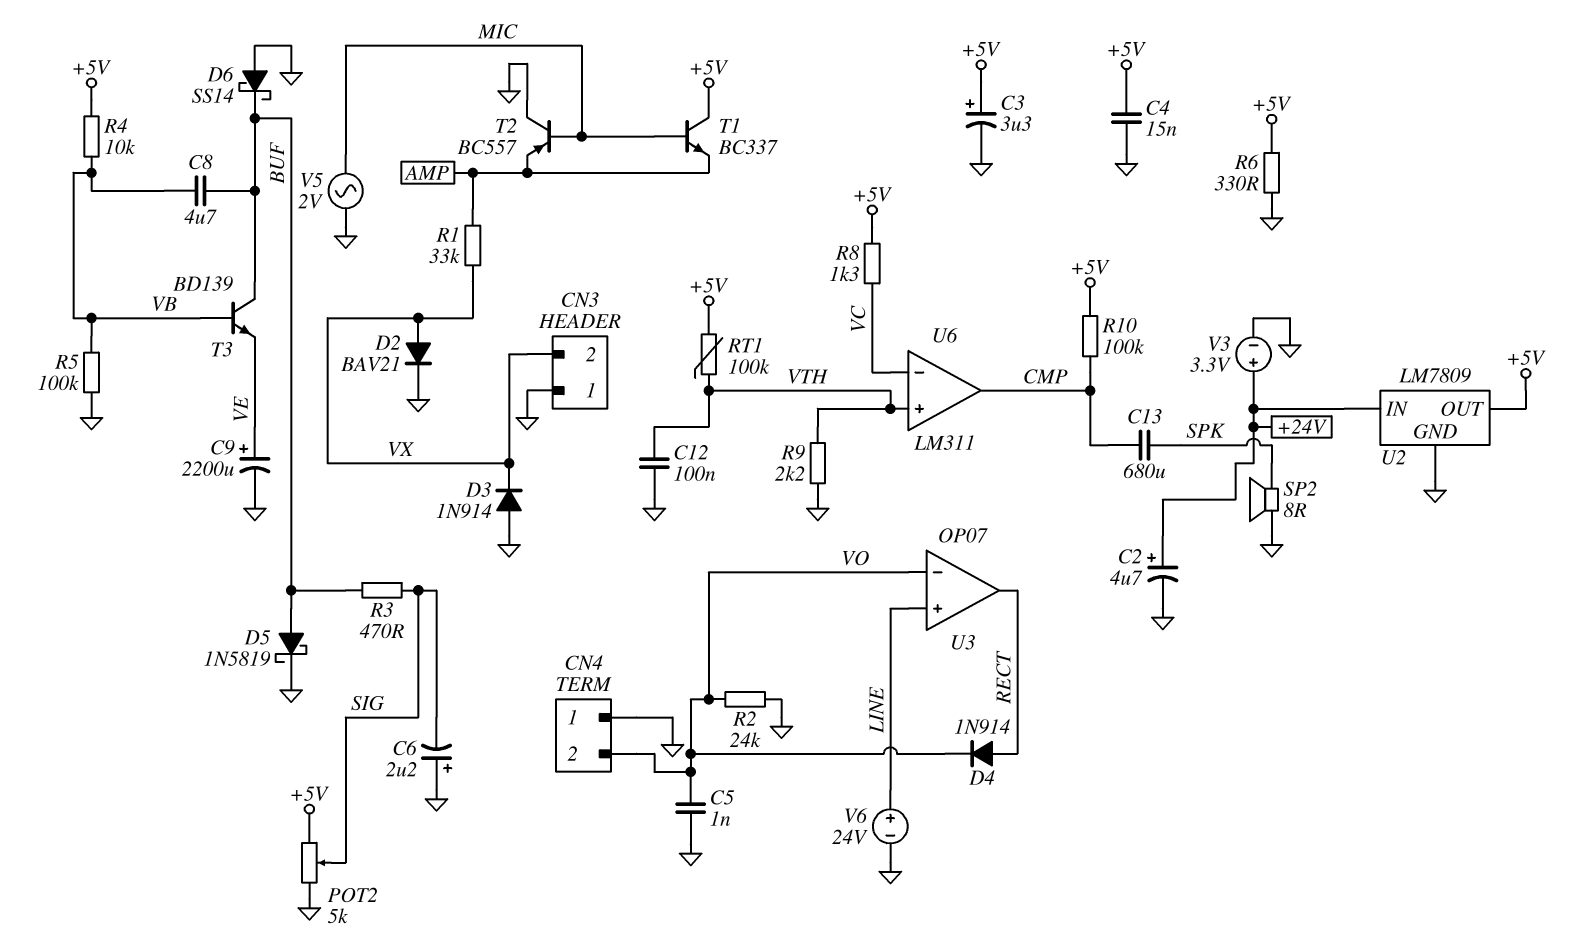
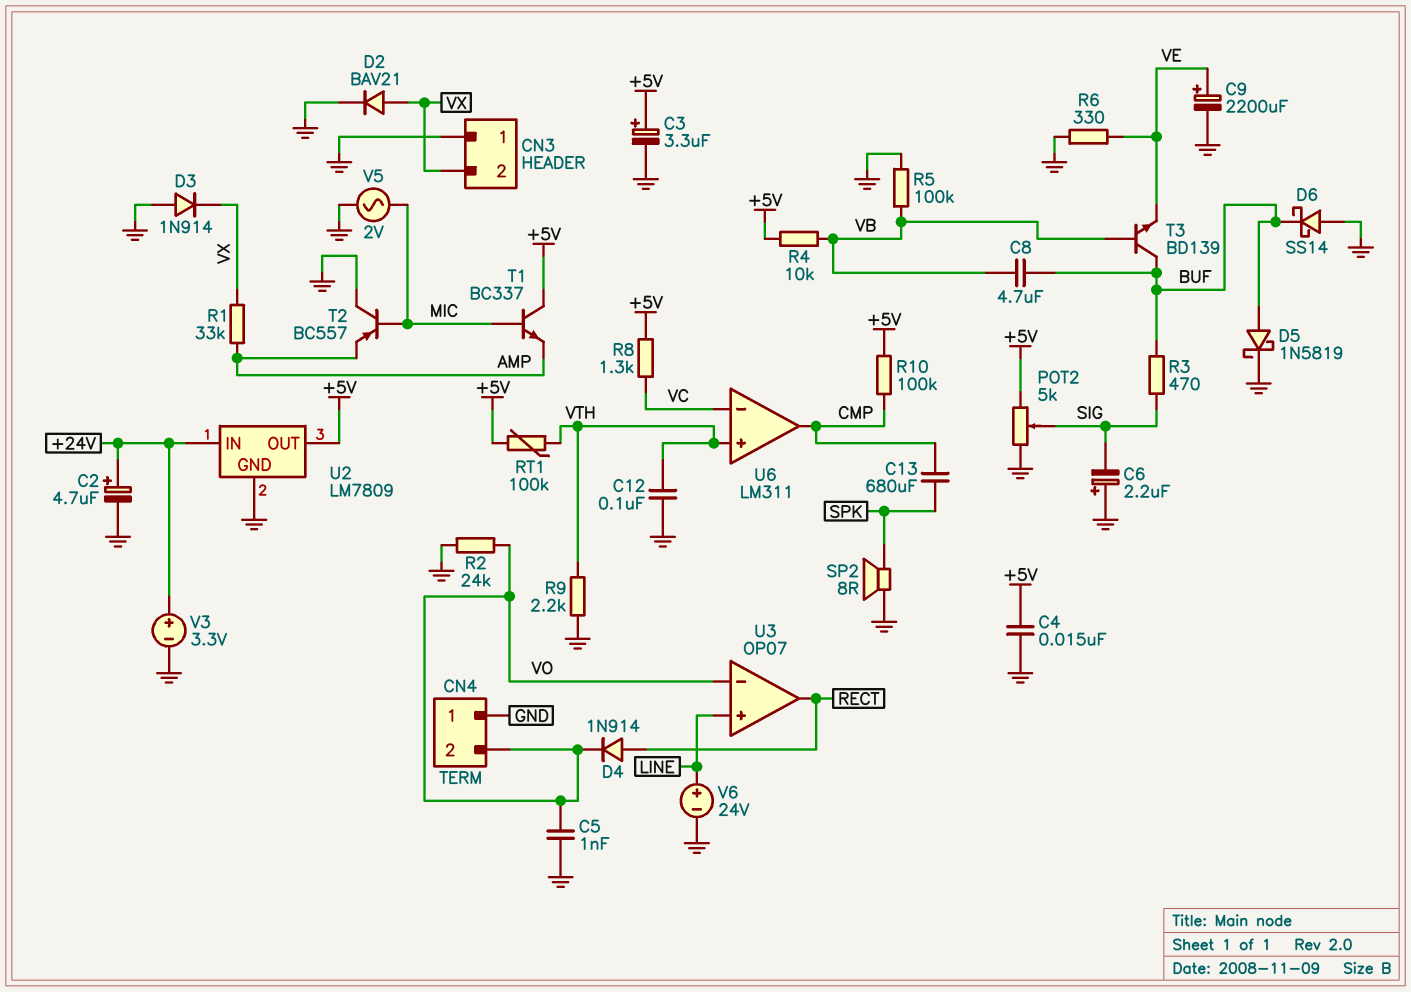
R6: 330 (+5V, GND) -> 330 (GND, VE)

